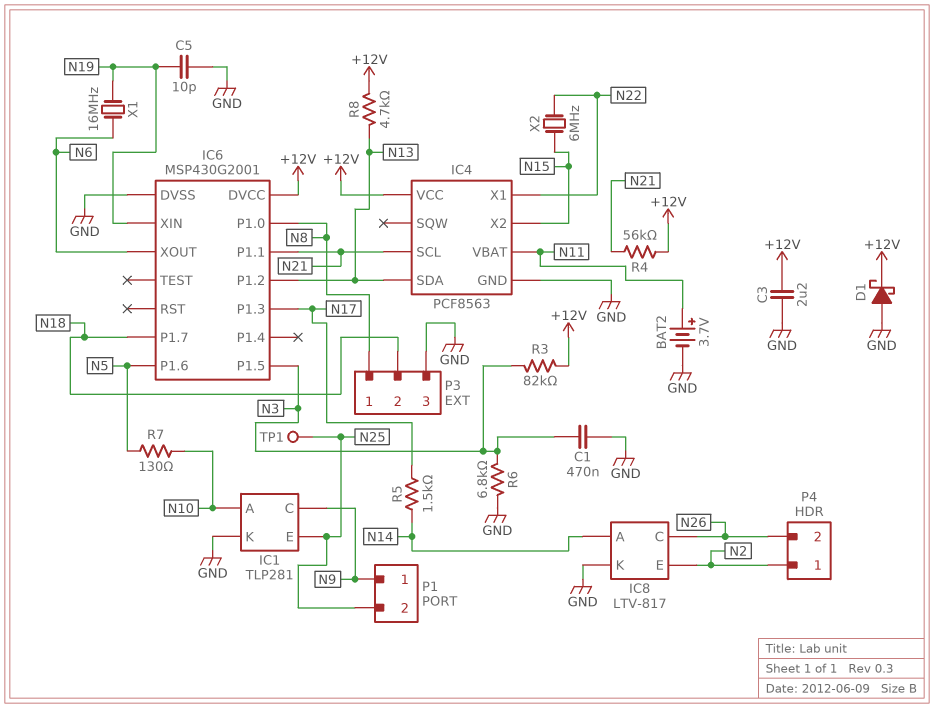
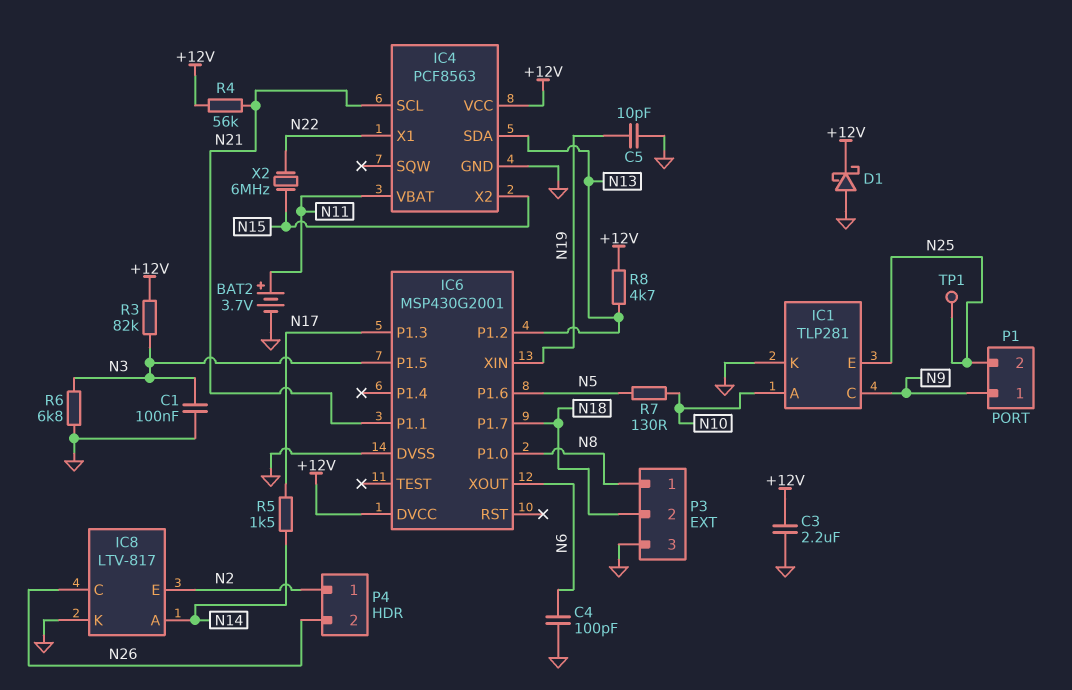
C1: 470nF (GND, N3) -> 100nF (GND, N3)
C4: none -> 100pF (GND, N6)
X1: 16MHz (N6, N19) -> none

